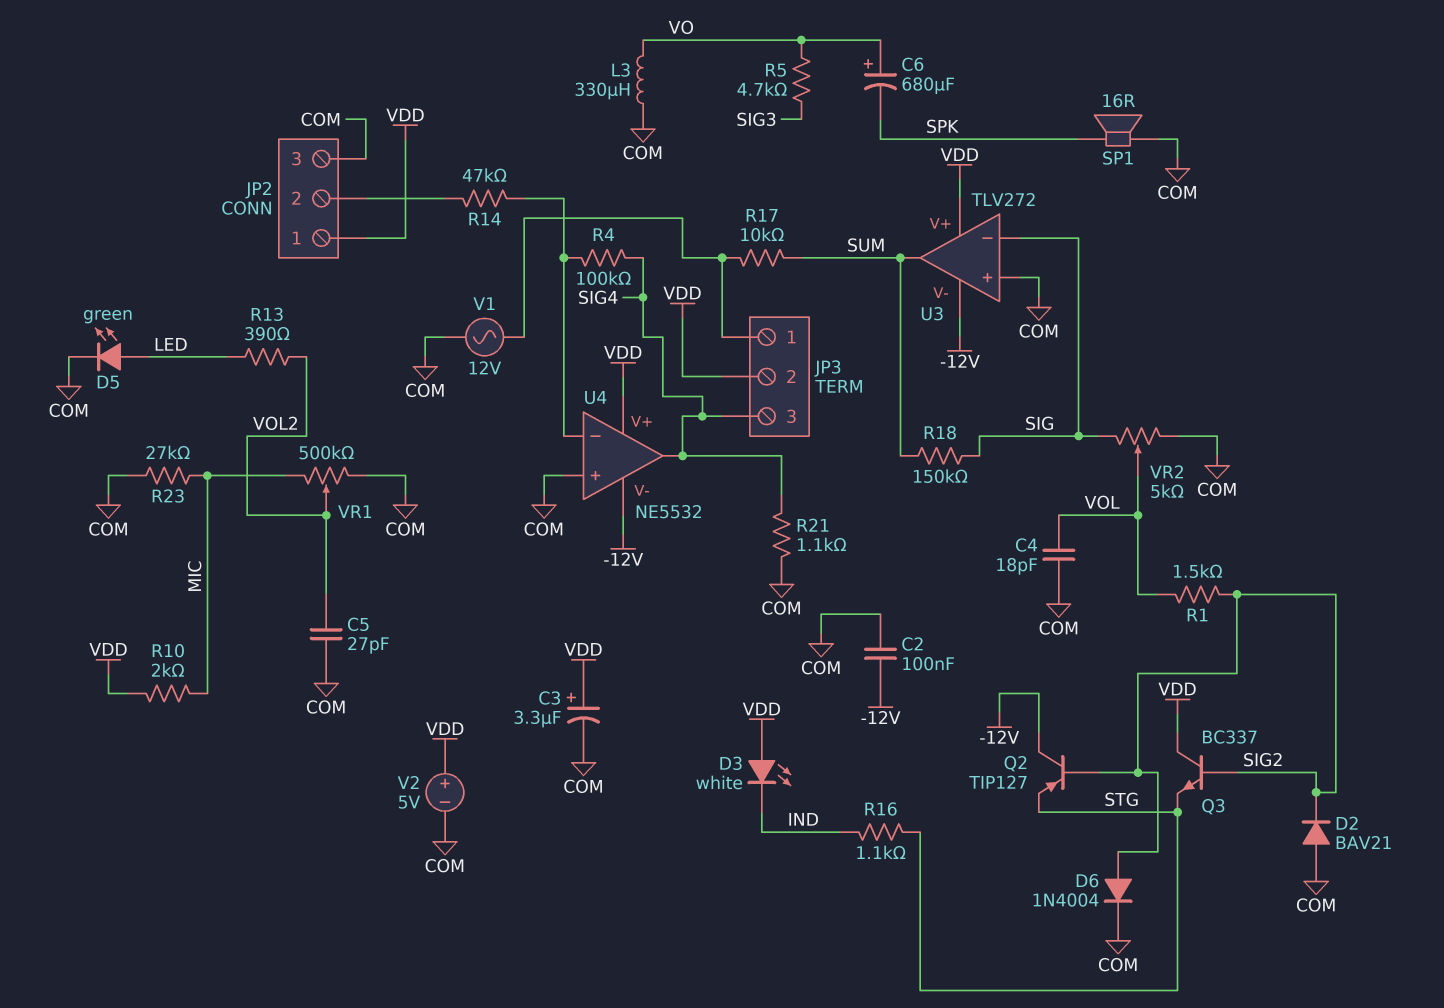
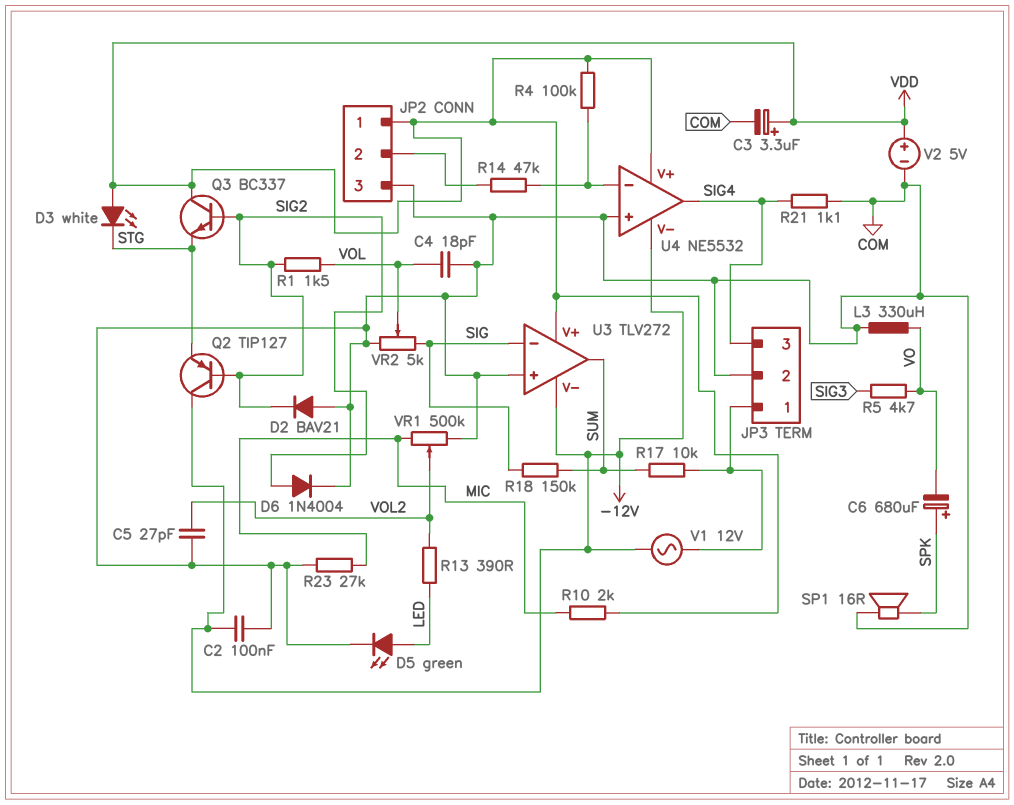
C6: 680uF (plus VO, minus SPK) -> 680uF (plus SPK, minus VO)
D3: LED white (A VDD, K IND) -> LED white (A VDD, K STG)
JP3 pin 2: VDD -> COM
R4: 100k (SIG4, U4/in-) -> 100k (U4/in-, VDD)
R16: 1.1k (IND, STG) -> none
V1: AC 12V (COM, JP3/1) -> AC 12V (-12V, JP3/1)

